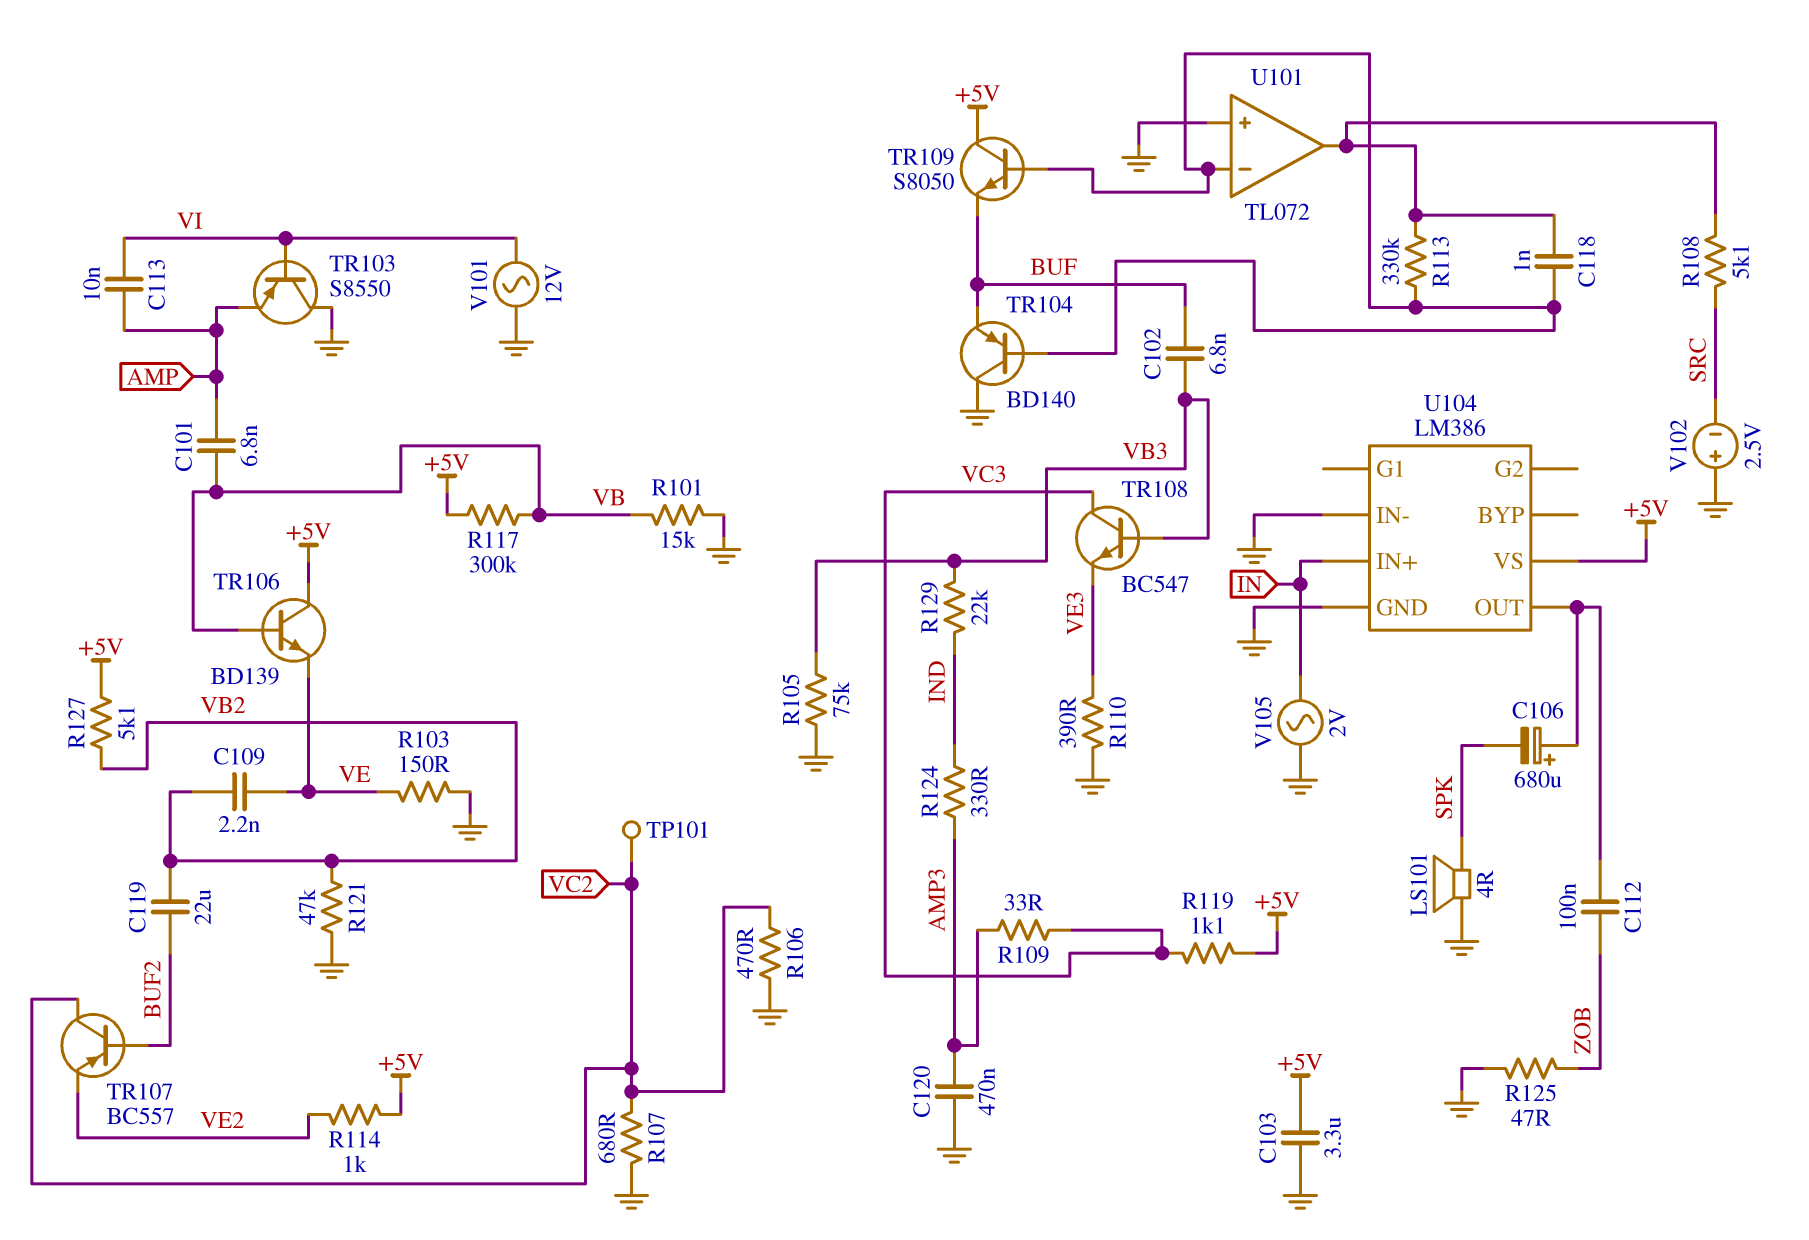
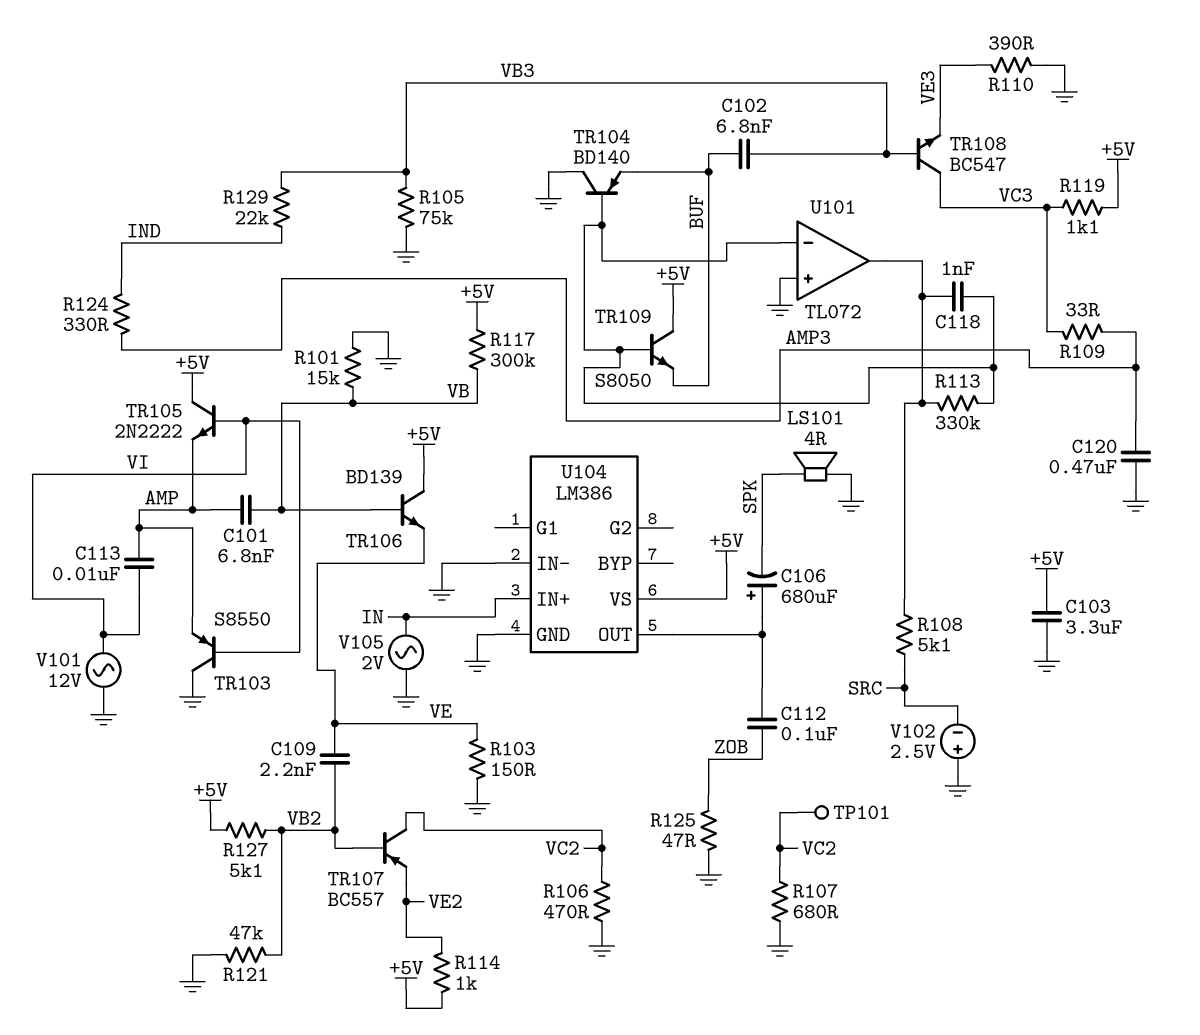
C119: 22uF (BUF2, VB2) -> none
TR105: none -> NPN 2N2222 (B VI, C +5V, E AMP)
TR107: PNP BC557 (B BUF2, C VC2, E VE2) -> PNP BC557 (B VB2, C VC2, E VE2)

